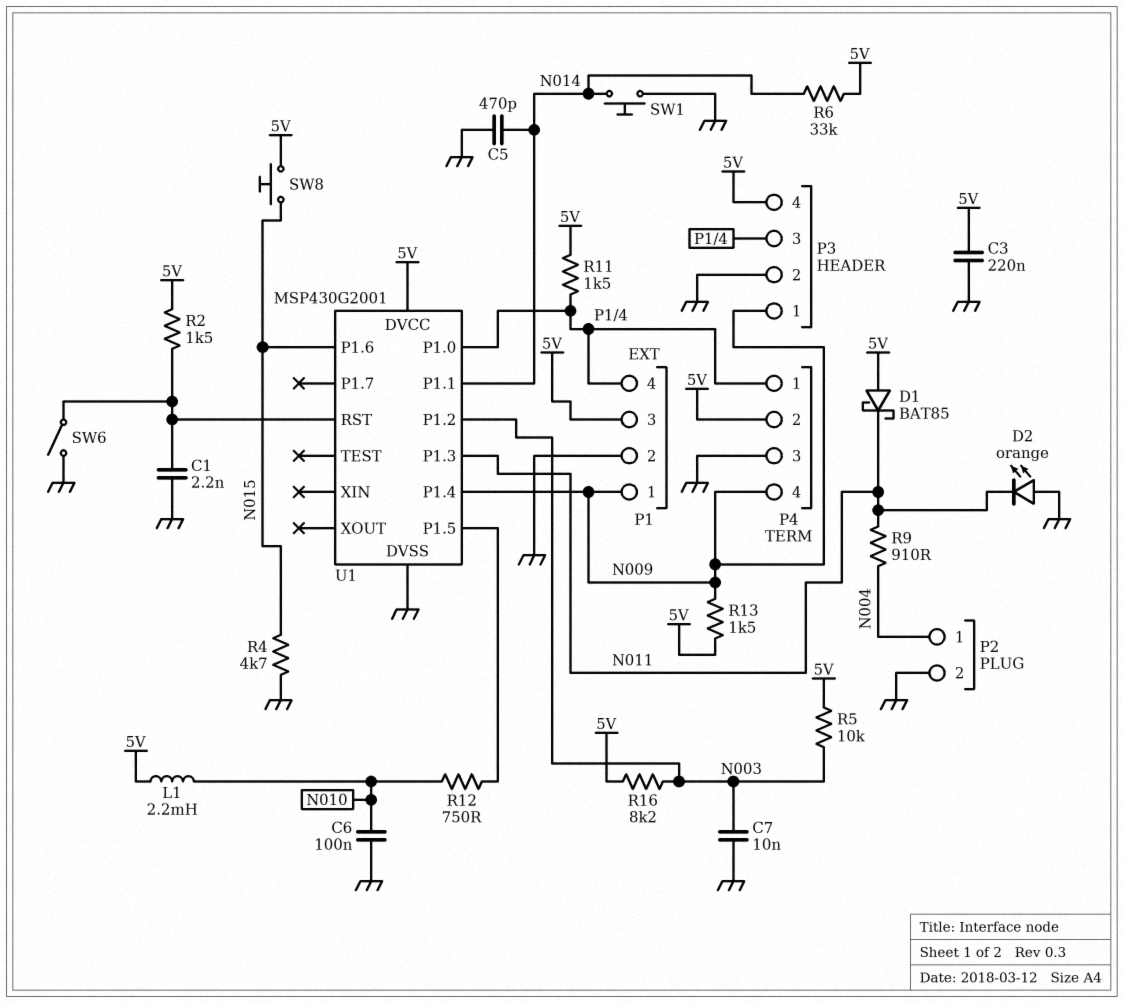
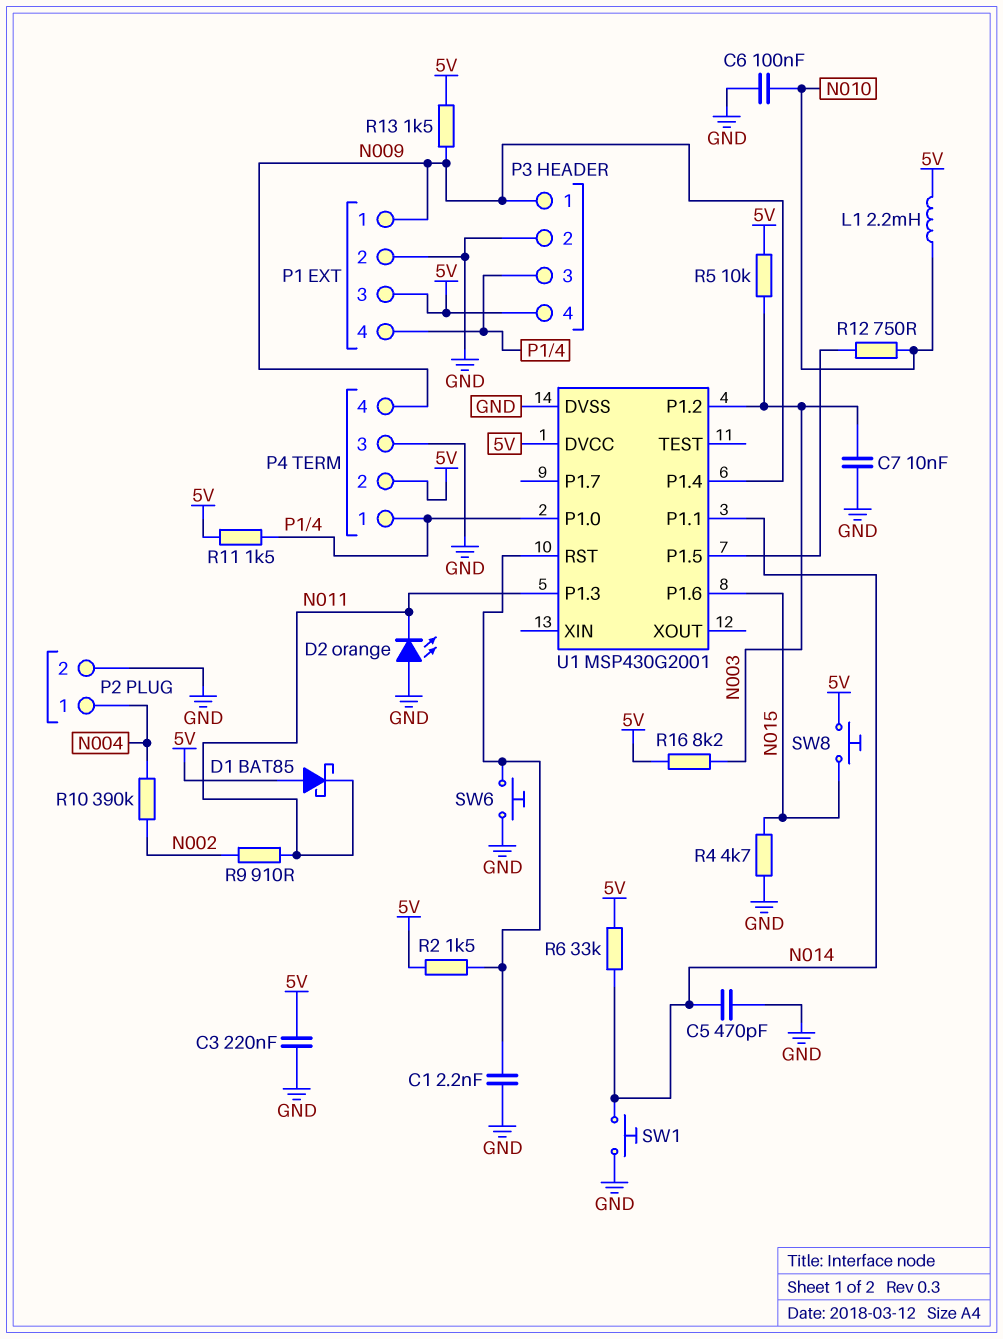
R9: 910 (N004, N011) -> 910 (N002, N011)
R10: none -> 390k (N002, N004)
SW6: switch (GND, U1/RST) -> button (GND, U1/RST)

